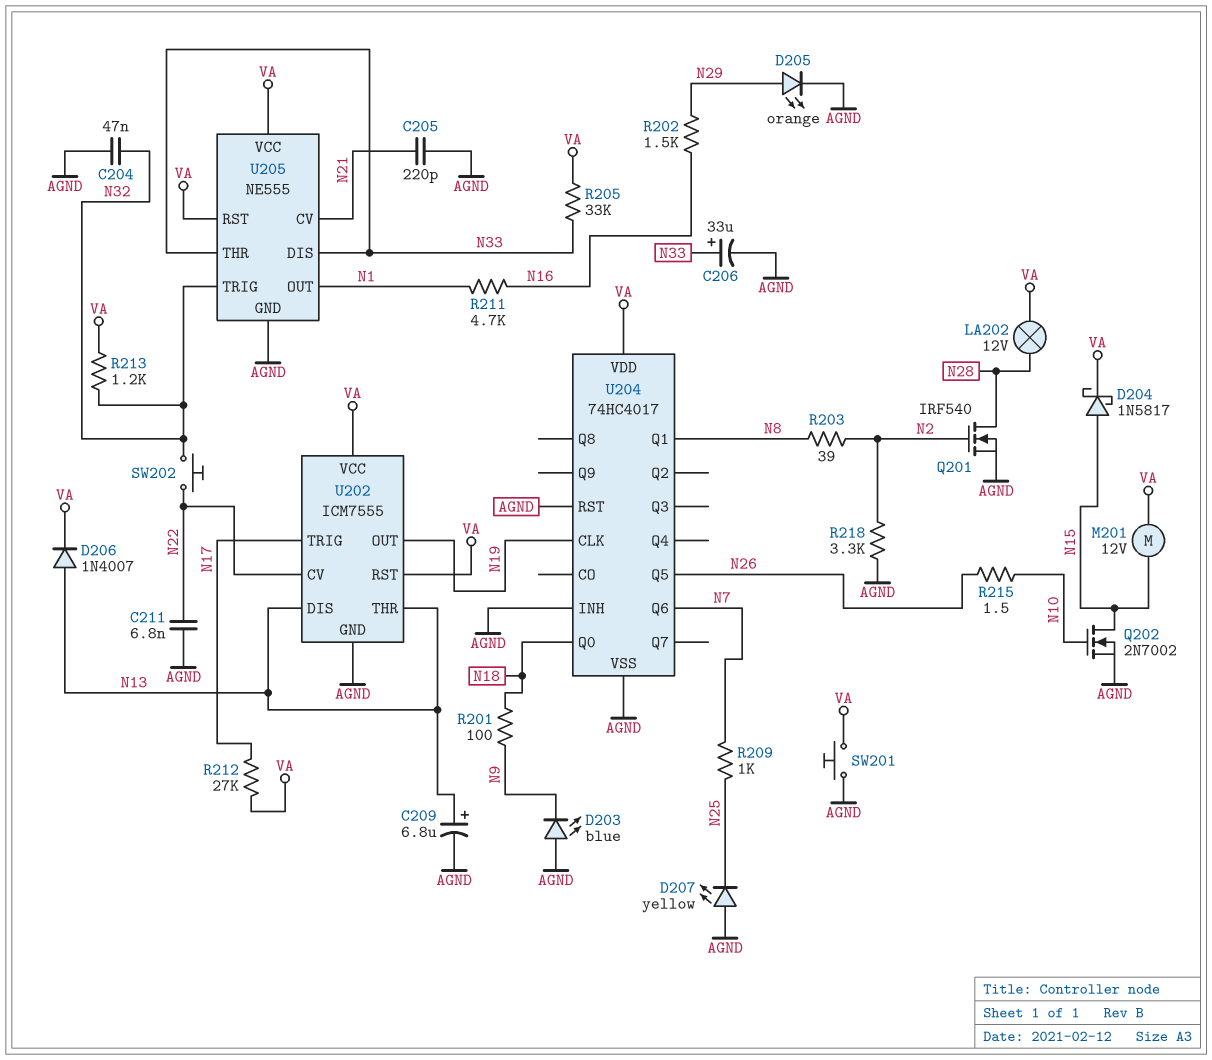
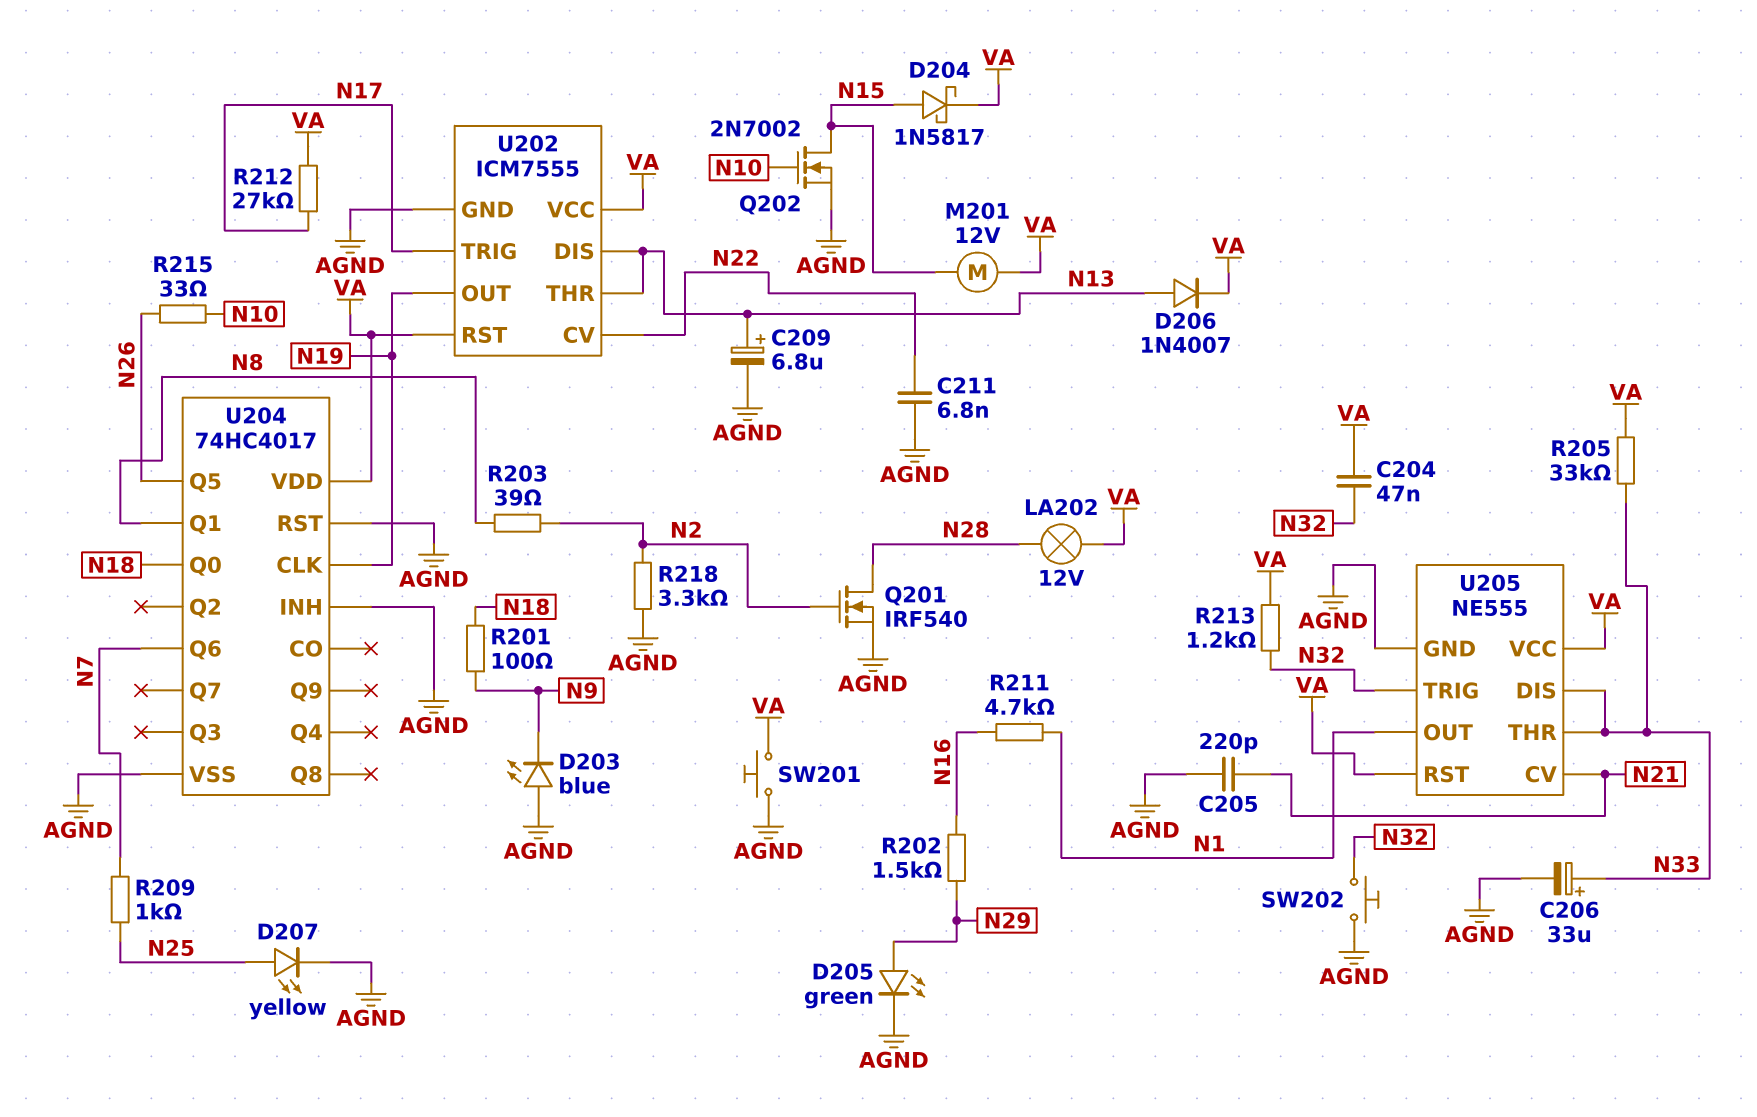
C204: 47nF (AGND, N32) -> 47nF (N32, VA)
D205: LED orange (A N29, K AGND) -> LED green (A N29, K AGND)
D207: LED yellow (A AGND, K N25) -> LED yellow (A N25, K AGND)
R215: 1.5 (N10, N26) -> 33 (N10, N26)
SW202: button (N22, N32) -> button (AGND, N32)

